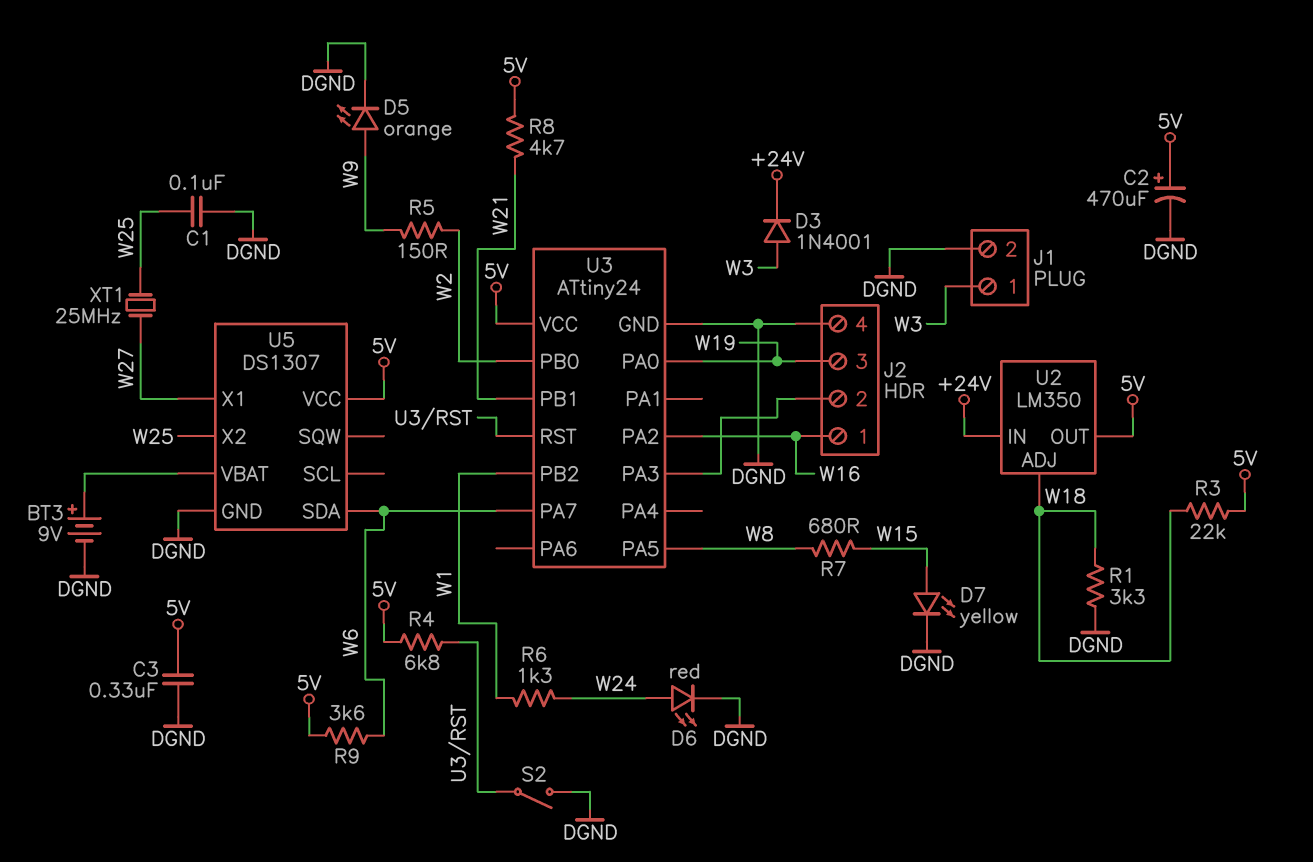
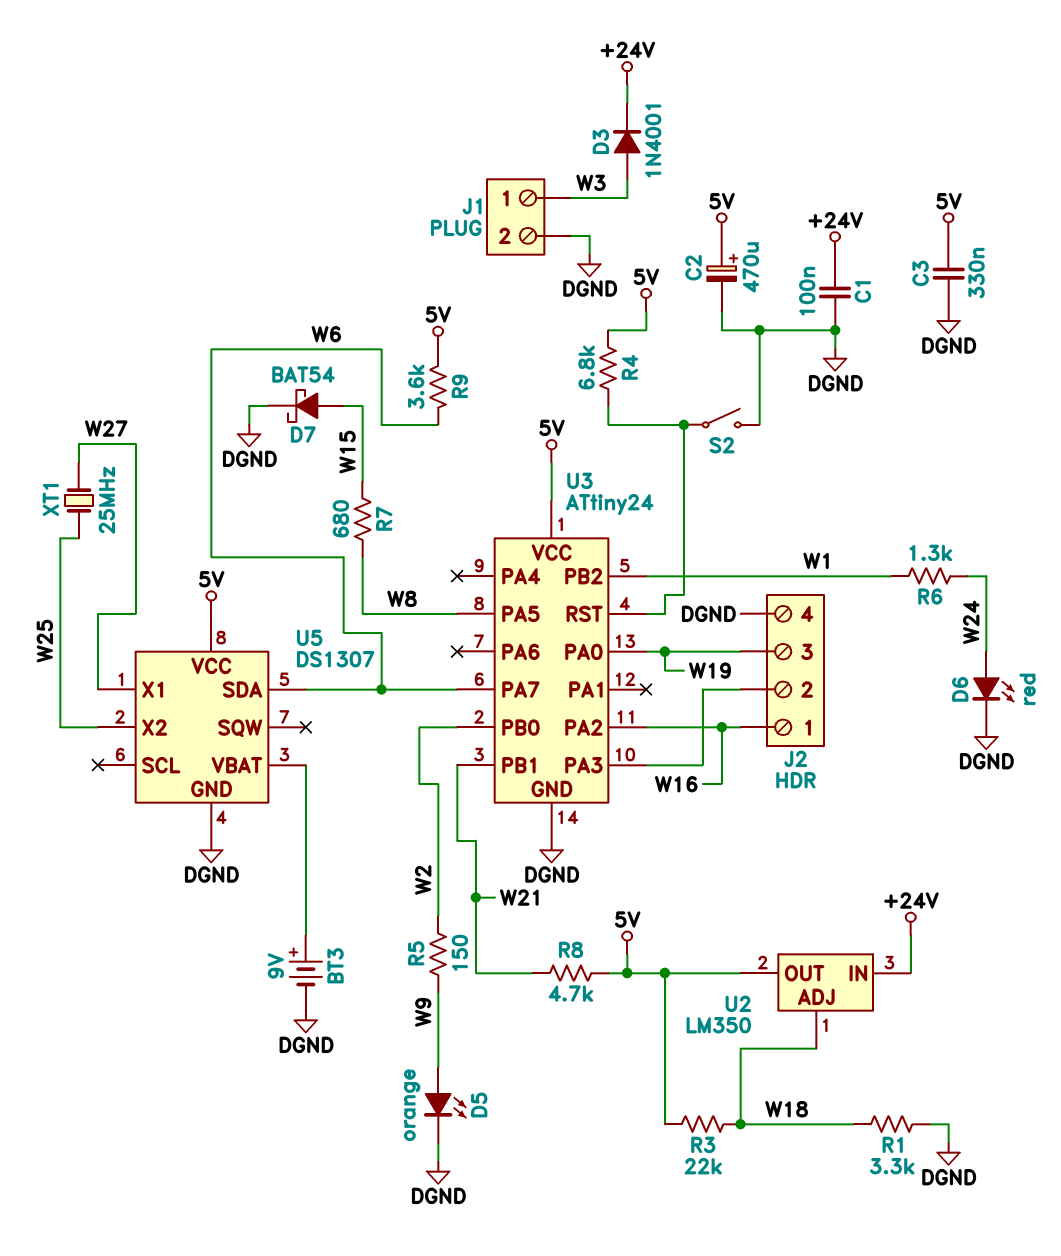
C1: 100nF (DGND, W25) -> 100nF (+24V, DGND)
D7: LED yellow (A W15, K DGND) -> schottky BAT54 (A W15, K DGND)

